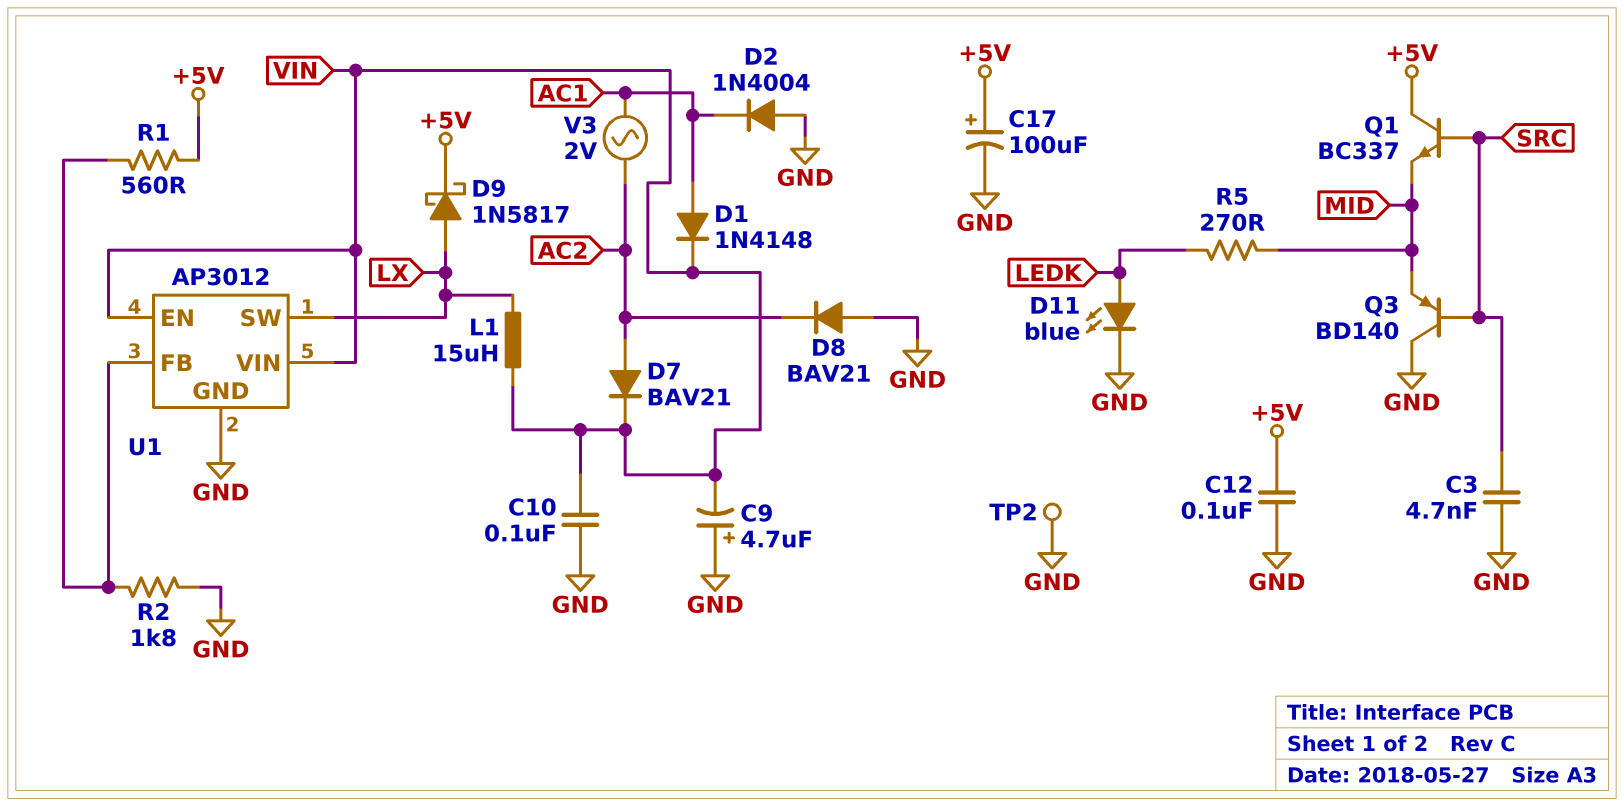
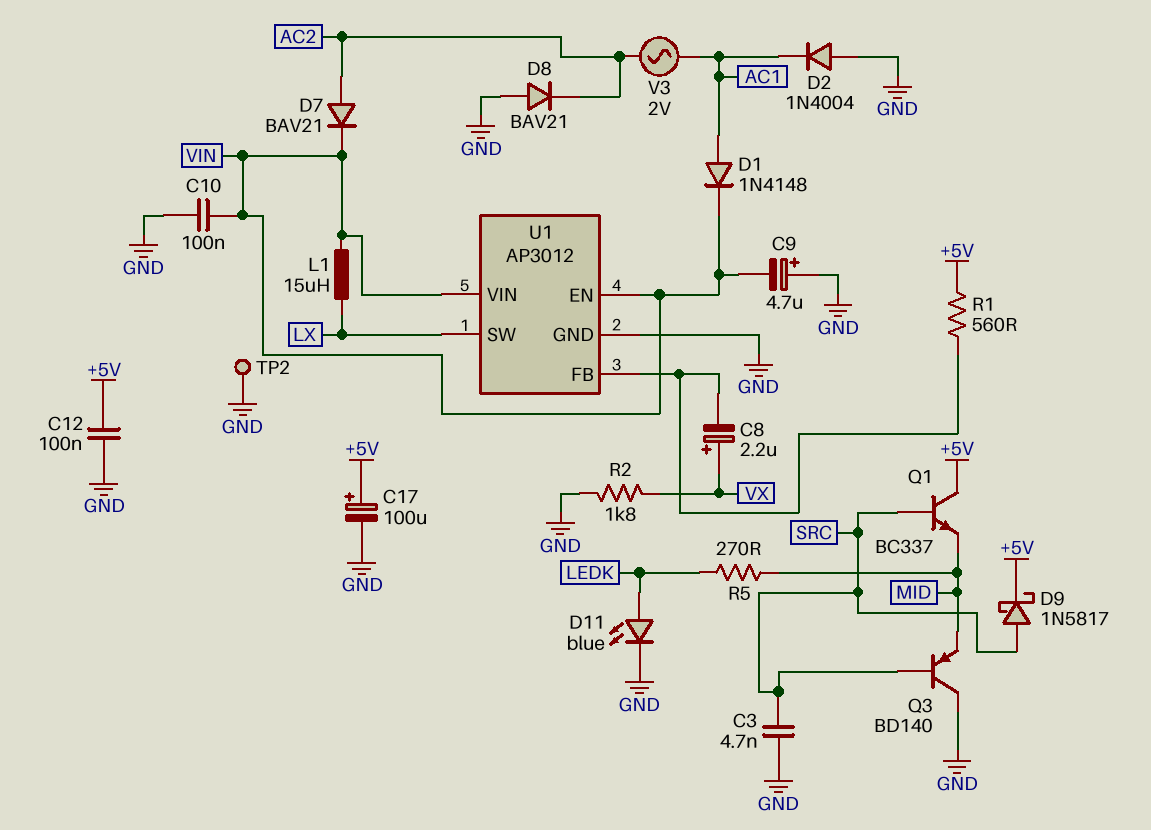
C8: none -> 2.2uF (plus VX, minus U1/FB)
D9: schottky 1N5817 (A LX, K +5V) -> schottky 1N5817 (A SRC, K +5V)
R2: 1.8k (GND, U1/FB) -> 1.8k (GND, VX)

